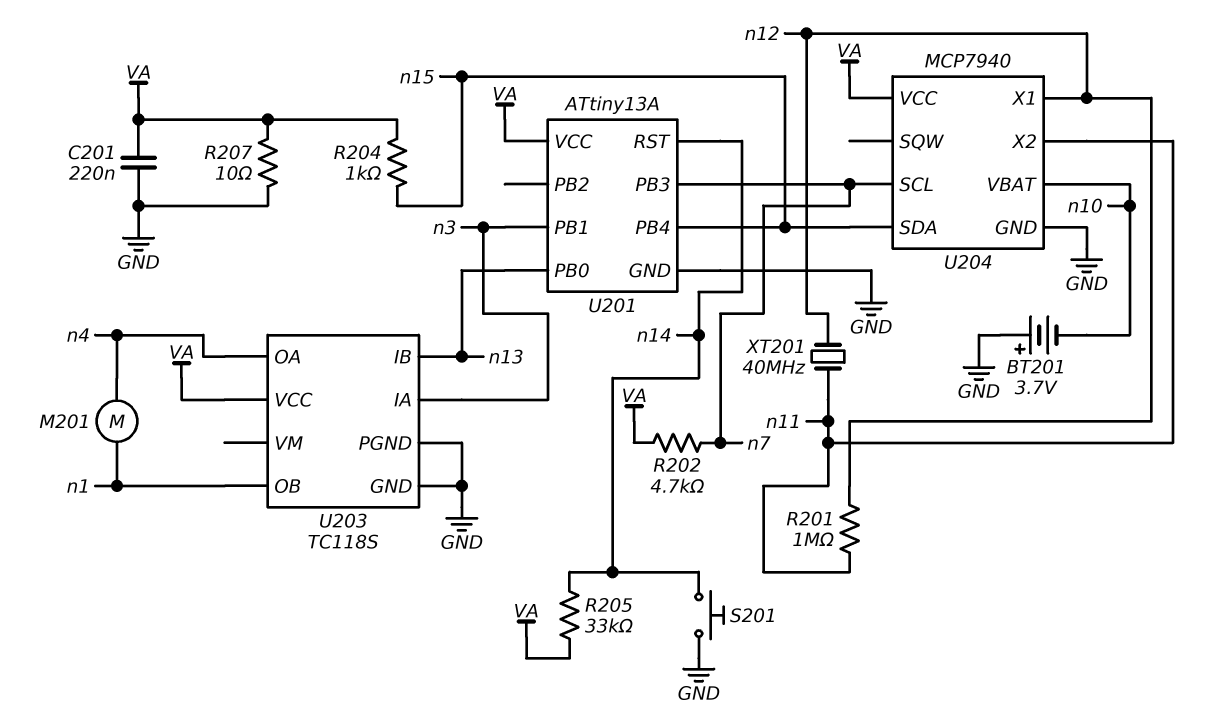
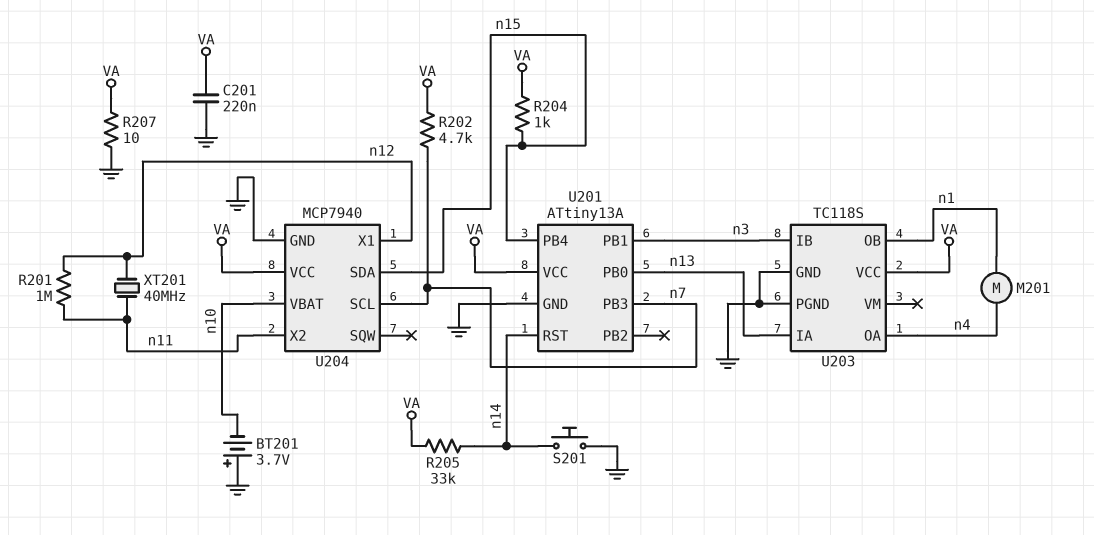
U203 pin IA: n3 -> n13
U203 pin IB: n13 -> n3

